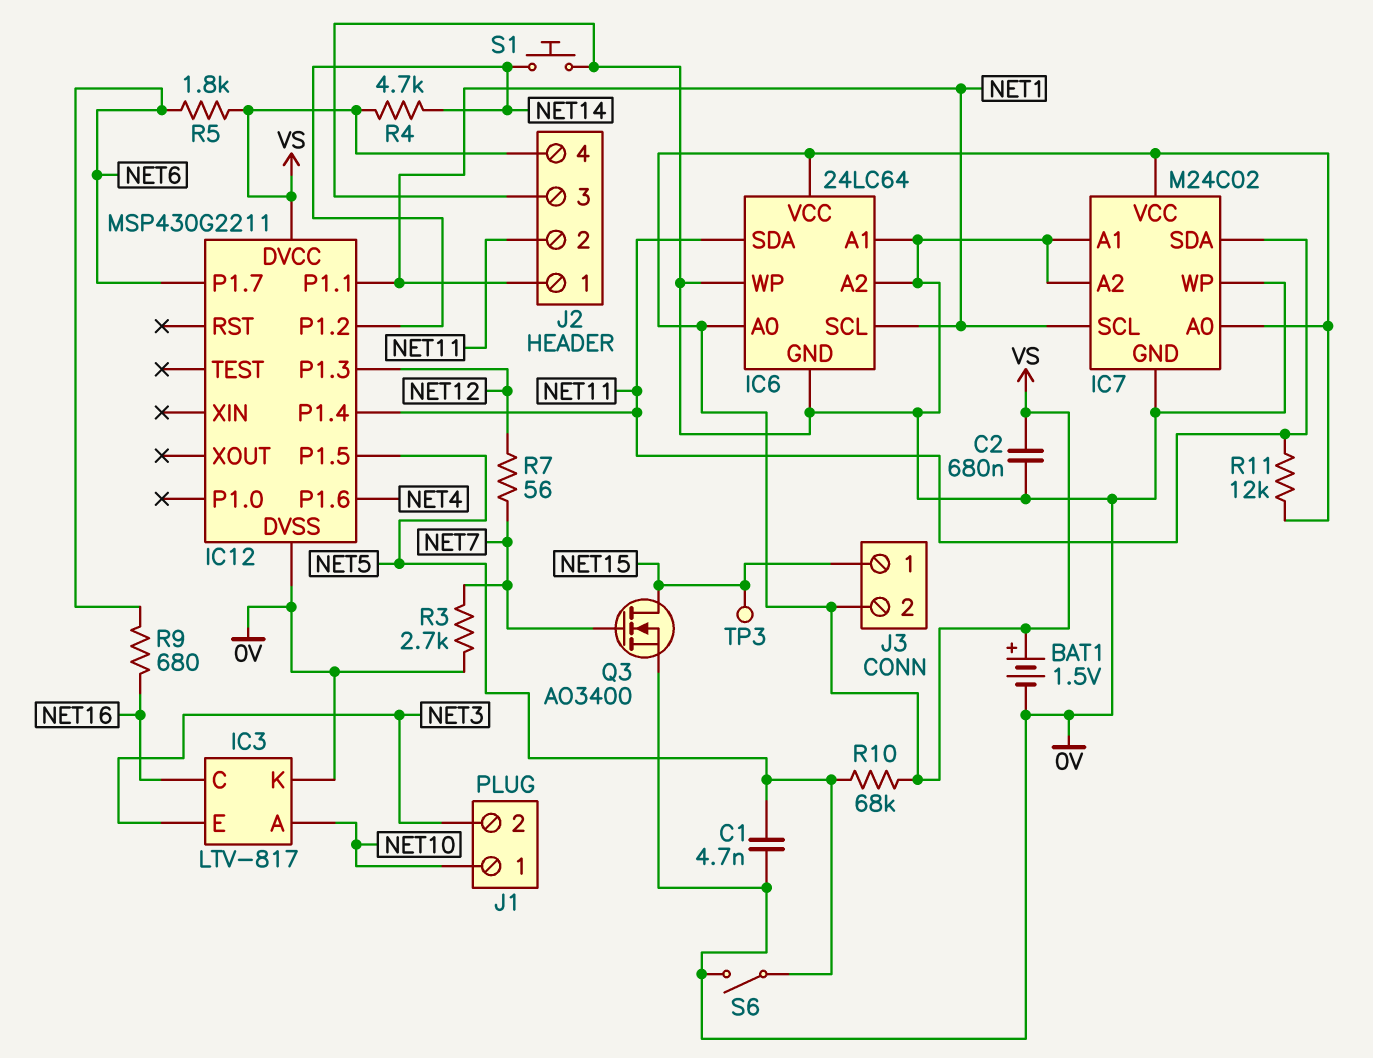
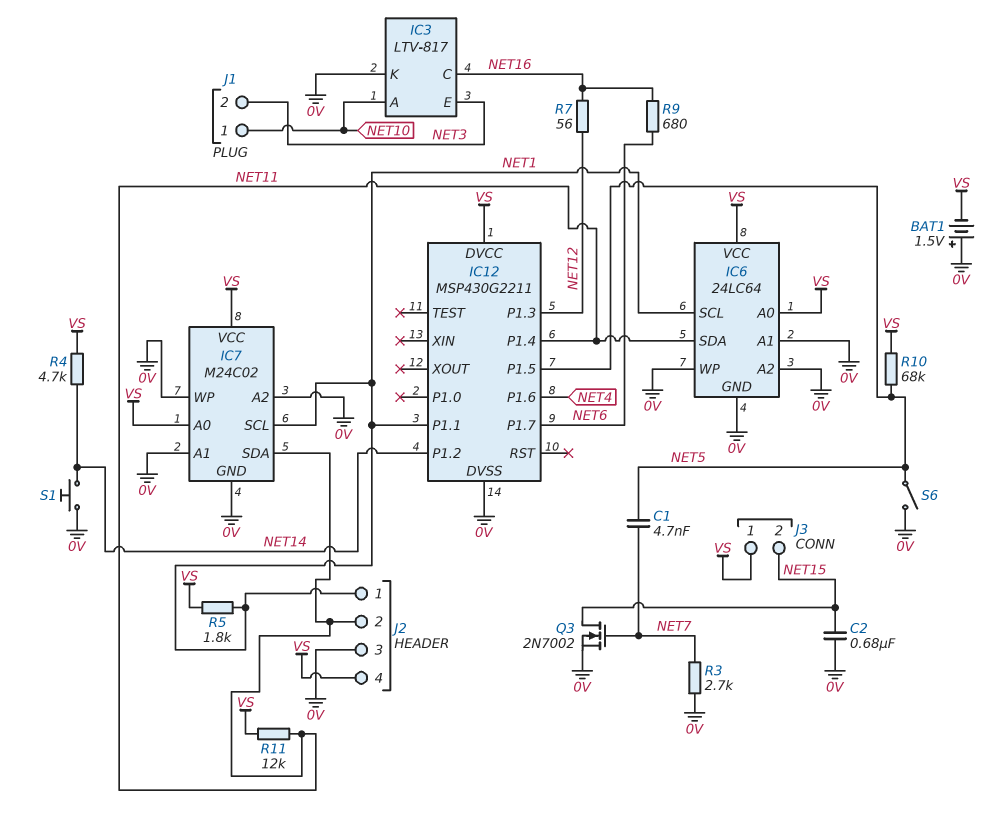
BAT1: 1.5V (plus VS, minus 0V) -> 1.5V (plus 0V, minus VS)
C1: 4.7nF (0V, NET5) -> 4.7nF (NET5, NET7)
C2: 680nF (0V, VS) -> 680nF (0V, NET15)
J3 pin 1: NET15 -> VS
J3 pin 2: VS -> NET15
Q3: NMOS AO3400 (G NET7, D NET15, S 0V) -> NMOS 2N7002 (G NET7, D NET15, S 0V)
R5: 1.8k (NET6, VS) -> 1.8k (NET1, VS)
R7: 56 (NET7, NET12) -> 56 (NET12, NET16)
TP3: test point (NET15) -> none

